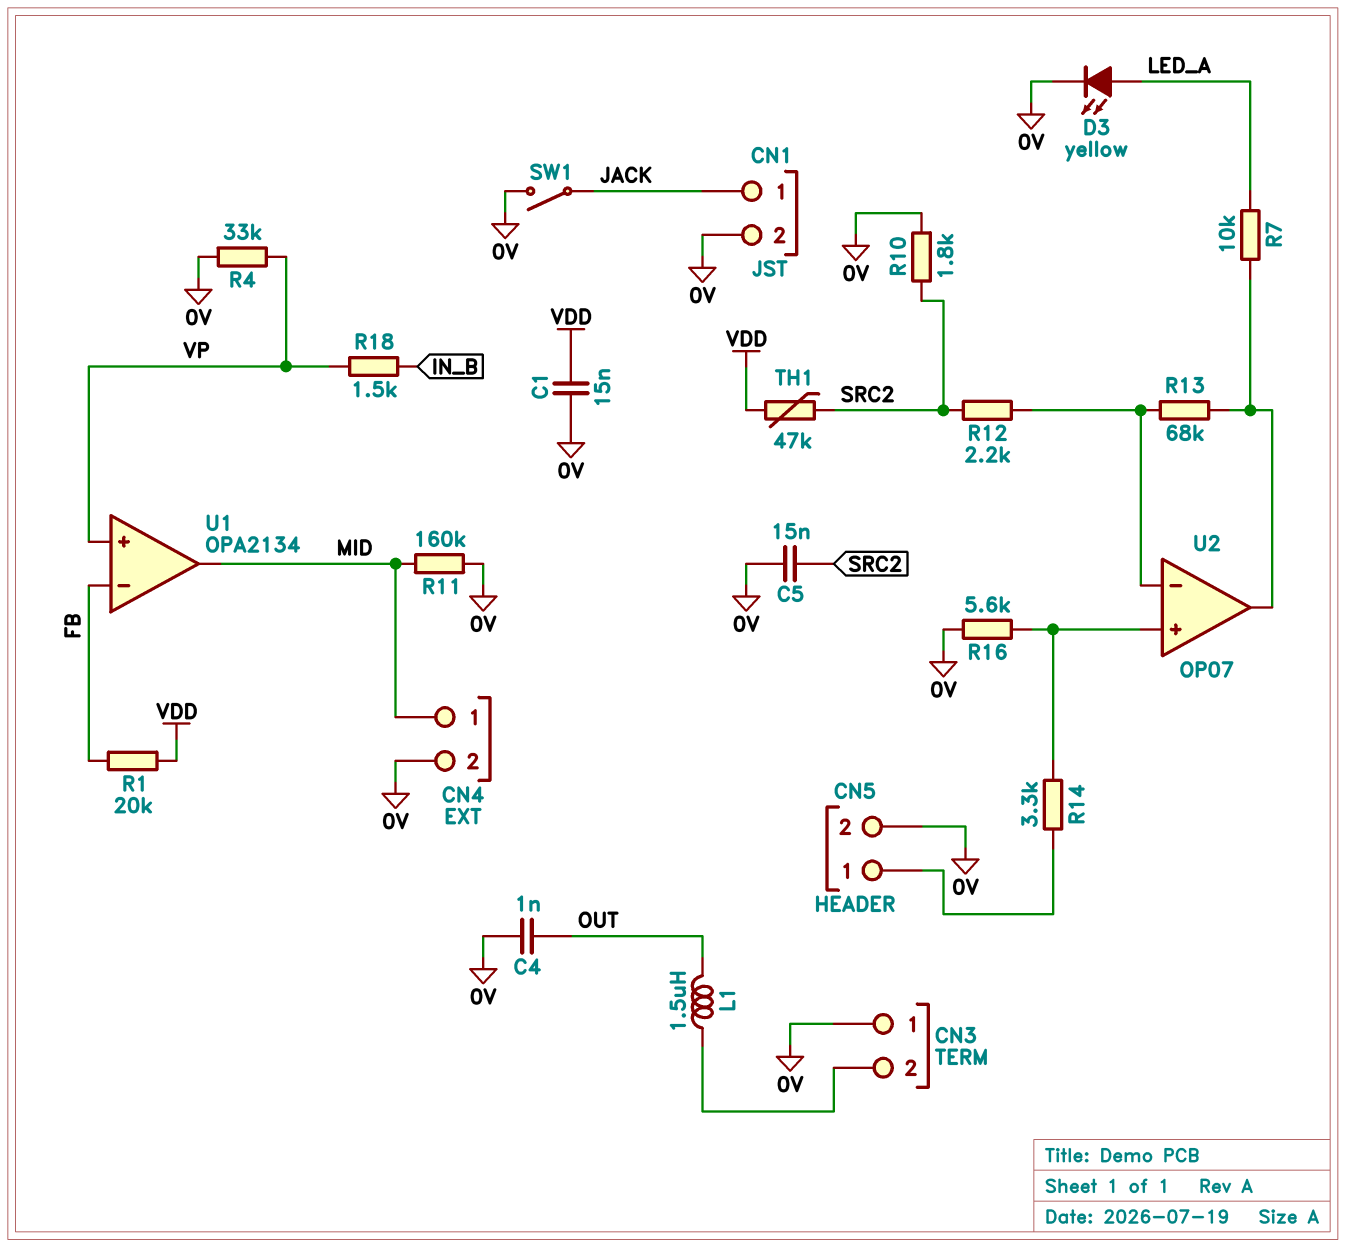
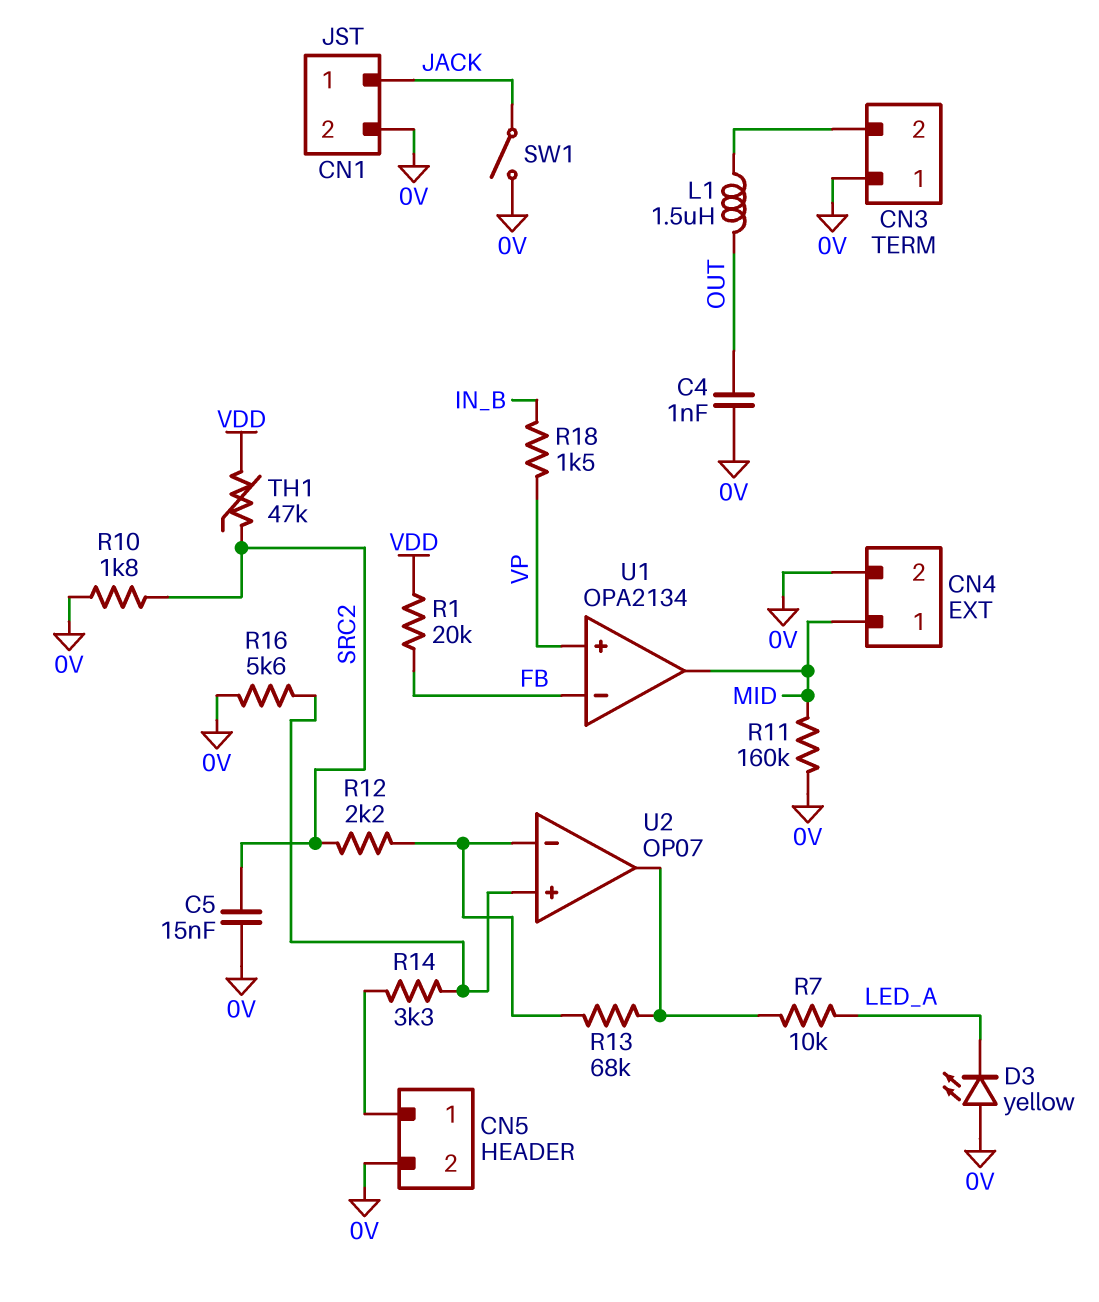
C1: 15nF (0V, VDD) -> none
D3: LED yellow (A LED_A, K 0V) -> LED yellow (A 0V, K LED_A)
R4: 33k (0V, VP) -> none

